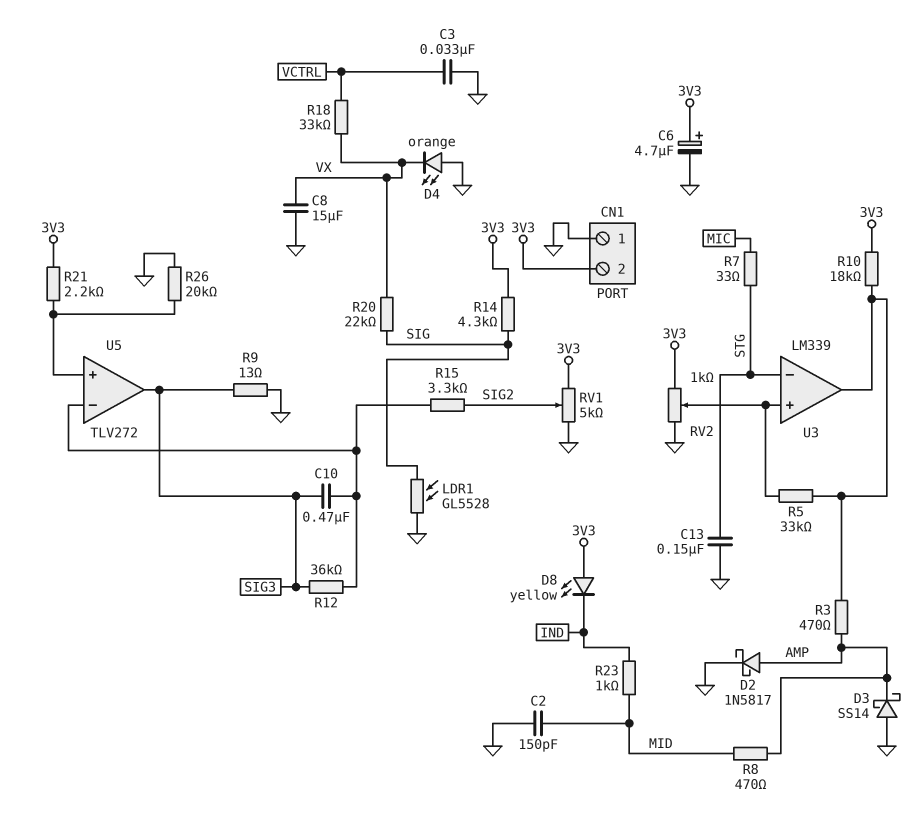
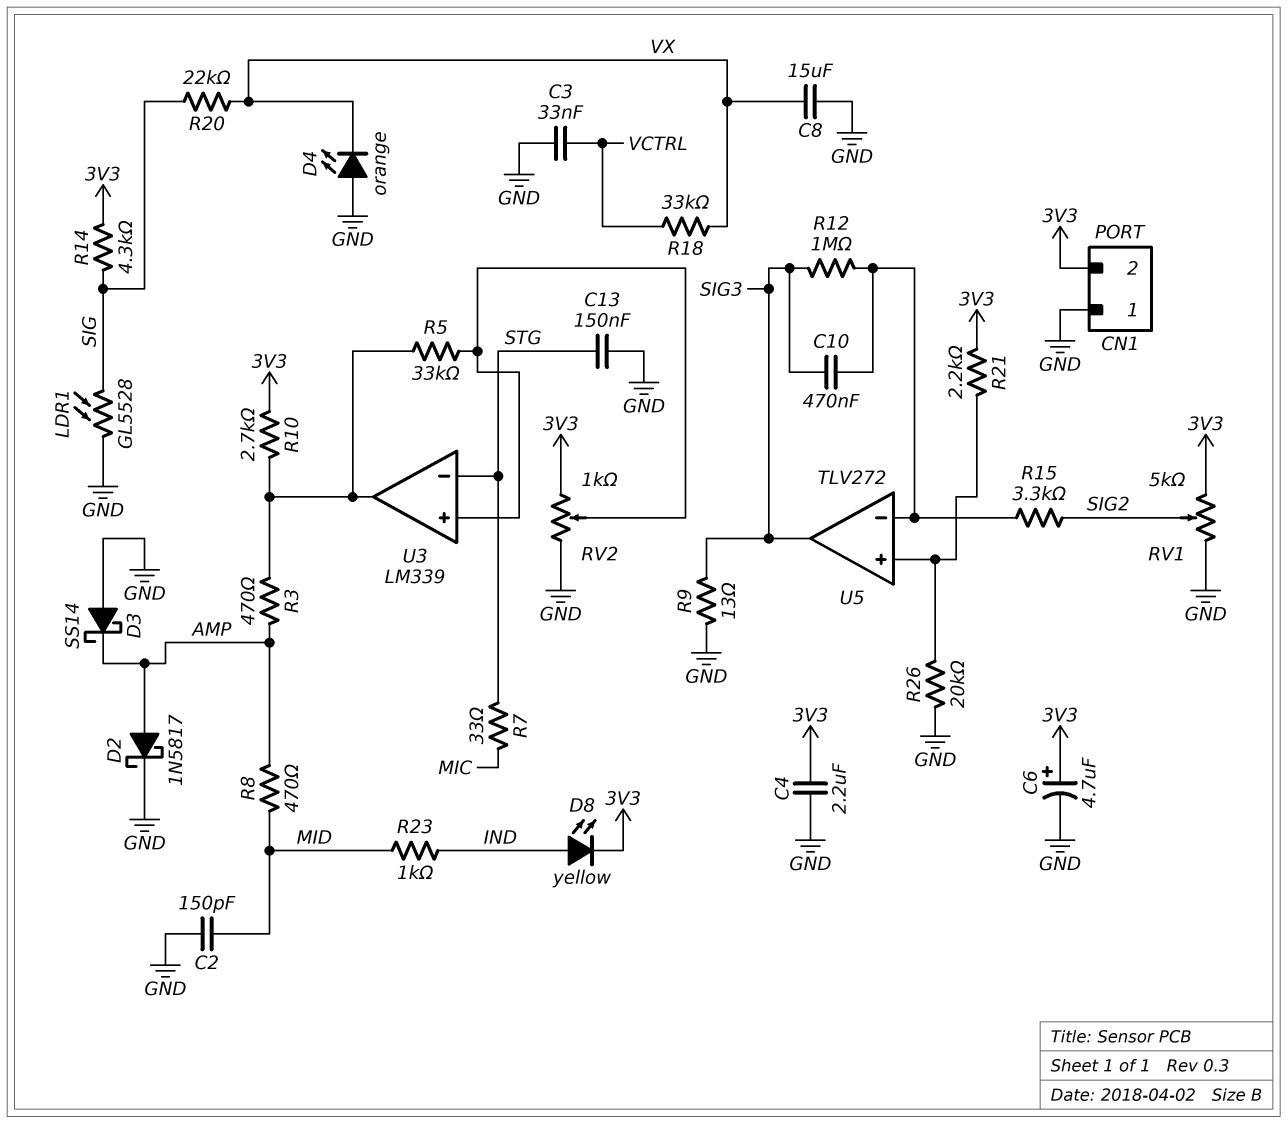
C4: none -> 2.2uF (3V3, GND)
D8: LED yellow (A 3V3, K IND) -> LED yellow (A IND, K 3V3)
R10: 18k (3V3, U3/out) -> 2.7k (3V3, U3/out)
R12: 36k (SIG3, U5/in-) -> 1M (SIG3, U5/in-)

